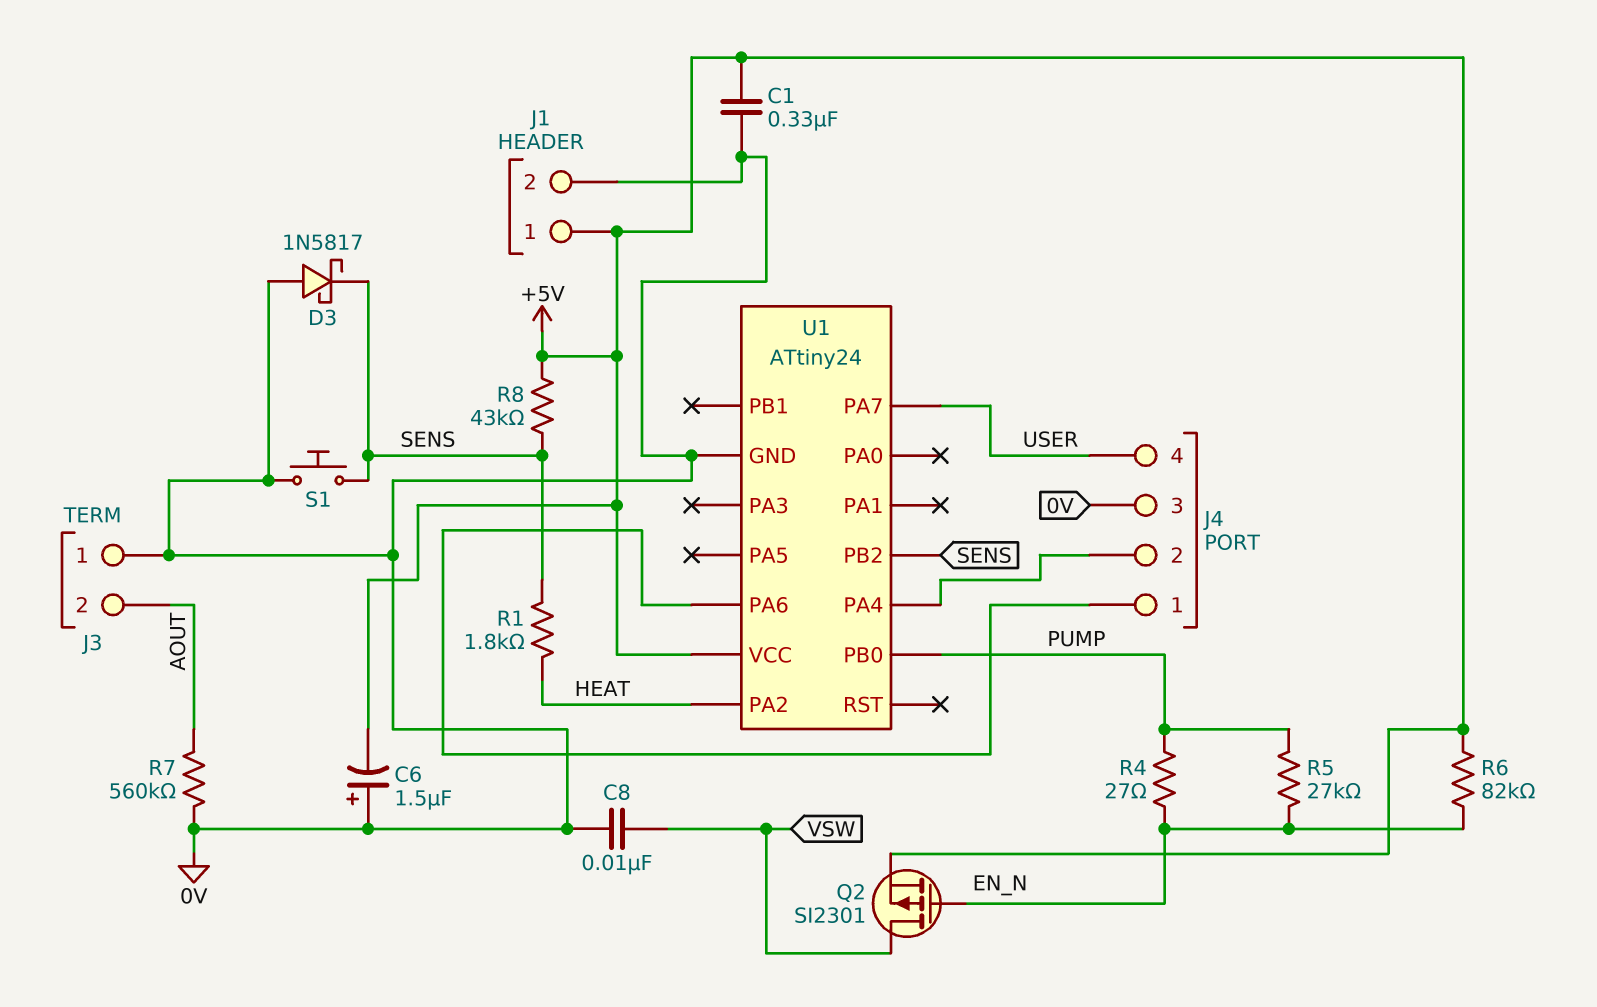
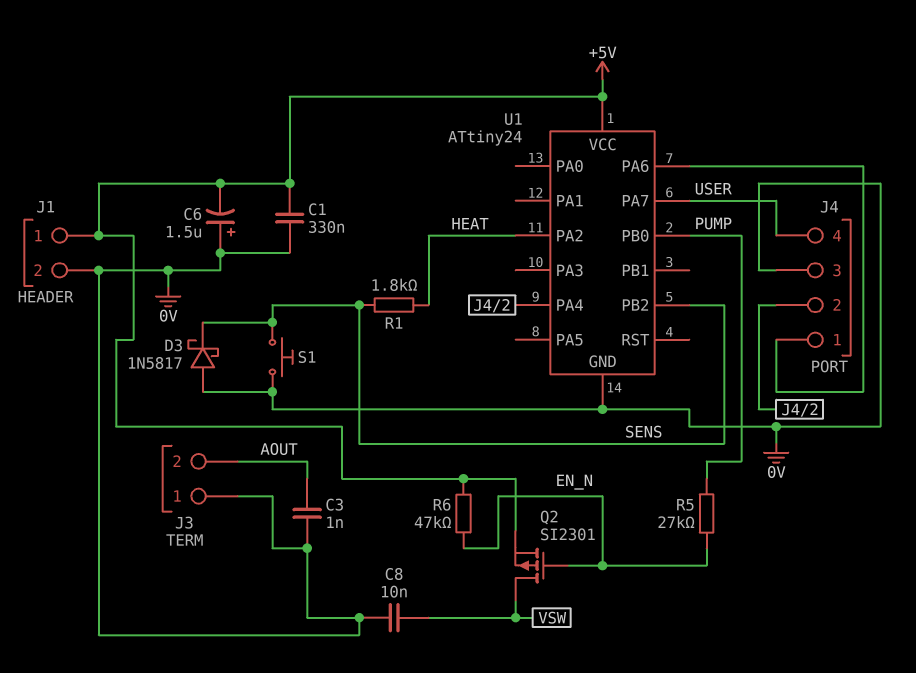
C3: none -> 1nF (0V, AOUT)
R4: 27 (EN_N, PUMP) -> none
R6: 82k (+5V, EN_N) -> 47k (+5V, EN_N)
R7: 560k (0V, AOUT) -> none
R8: 43k (+5V, SENS) -> none

